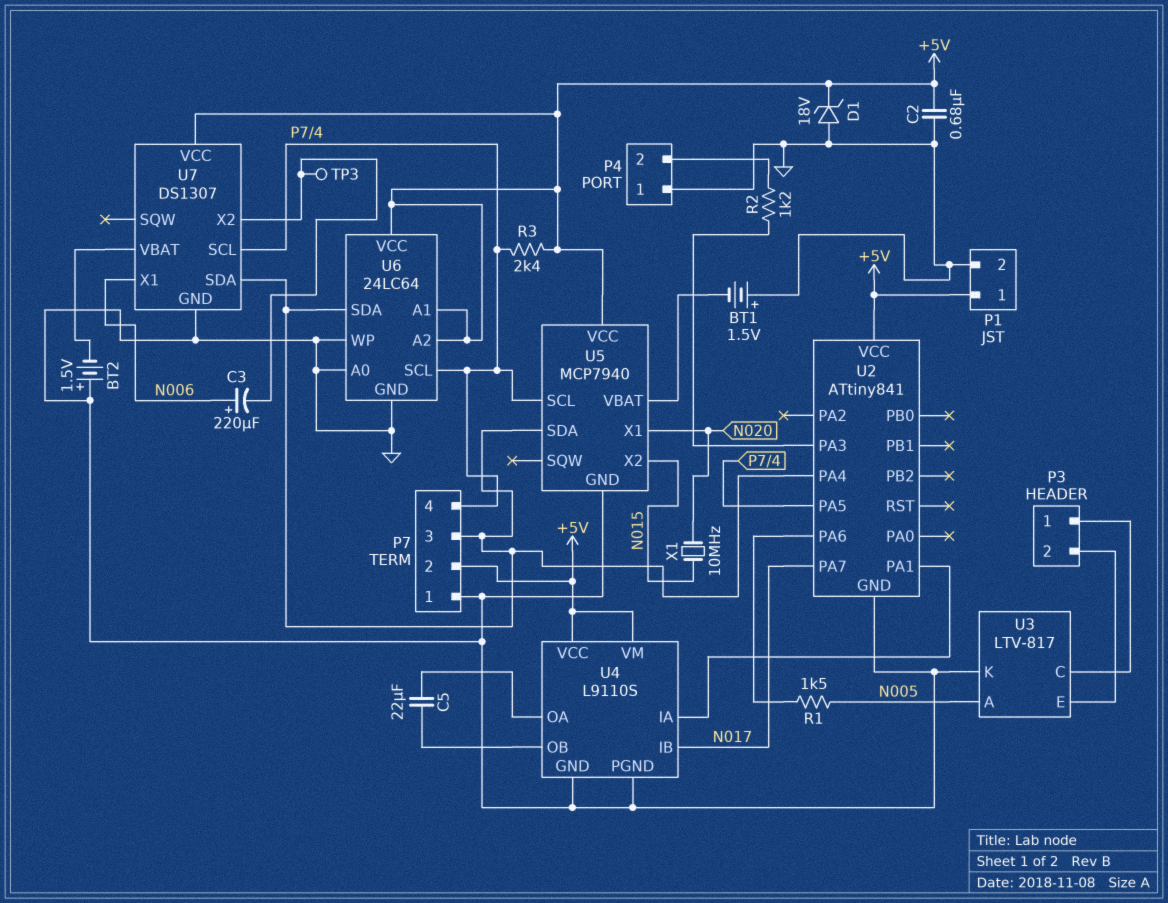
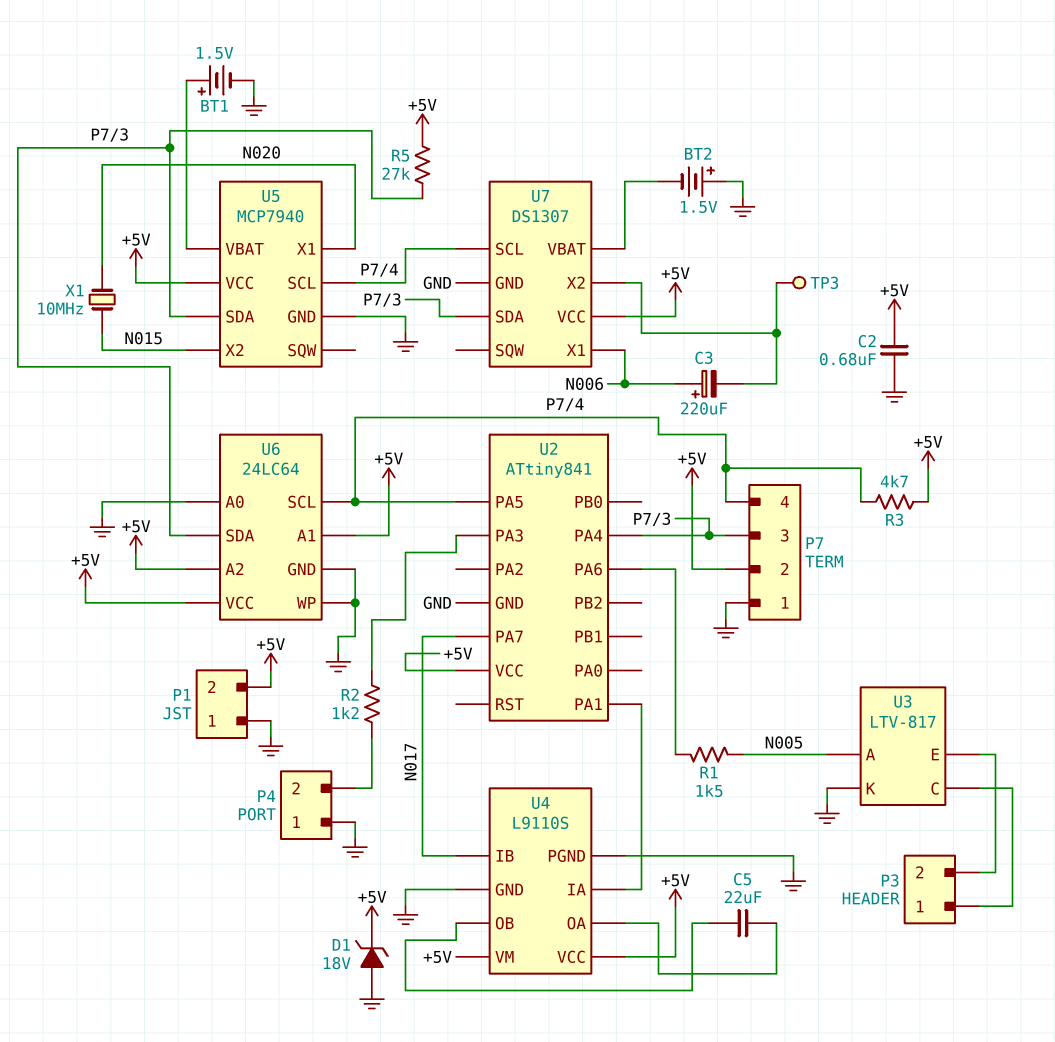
BT1: 1.5V (plus GND, minus U5/VBAT) -> 1.5V (plus U5/VBAT, minus GND)
P1 pin 1: +5V -> GND
P1 pin 2: GND -> +5V
R3: 2.4k (+5V, P7/4) -> 4.7k (+5V, P7/4)
R5: none -> 27k (+5V, P7/3)

